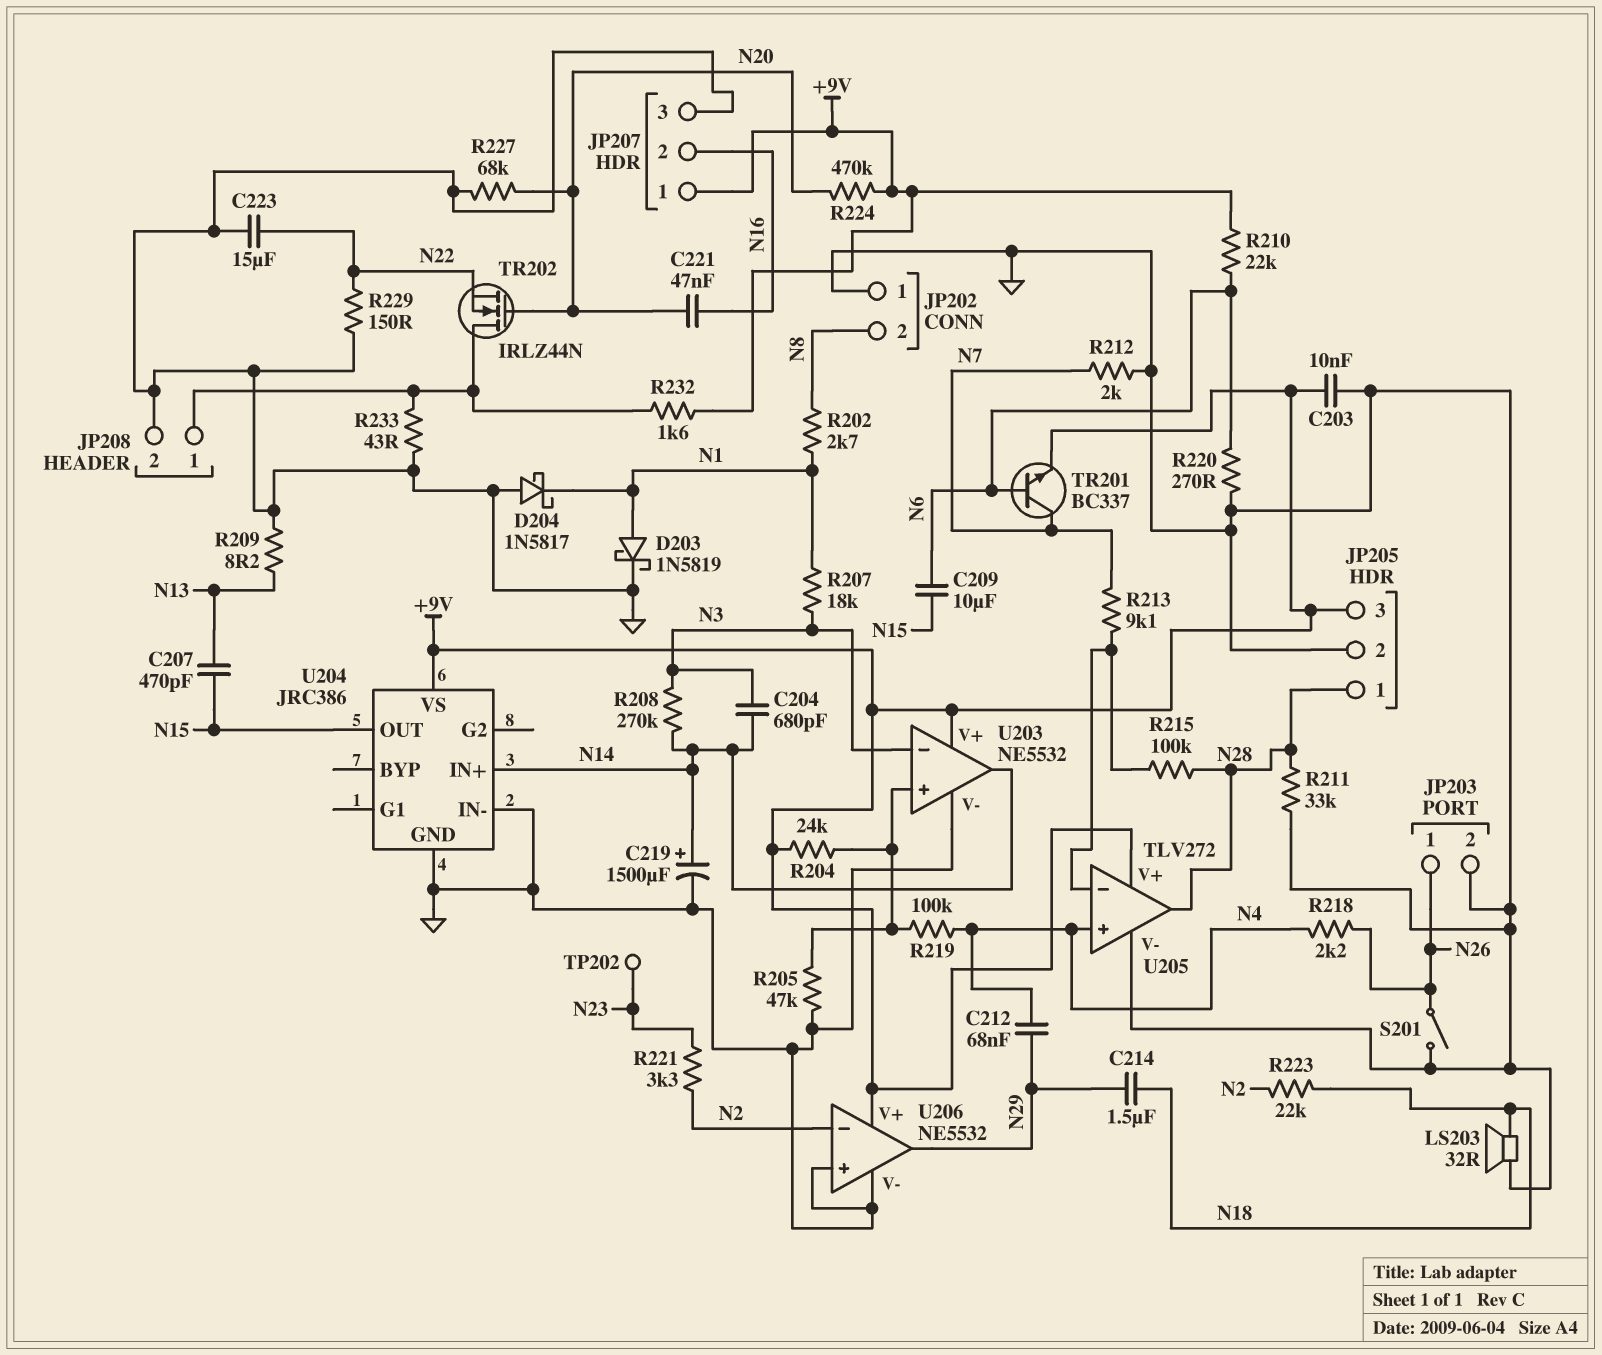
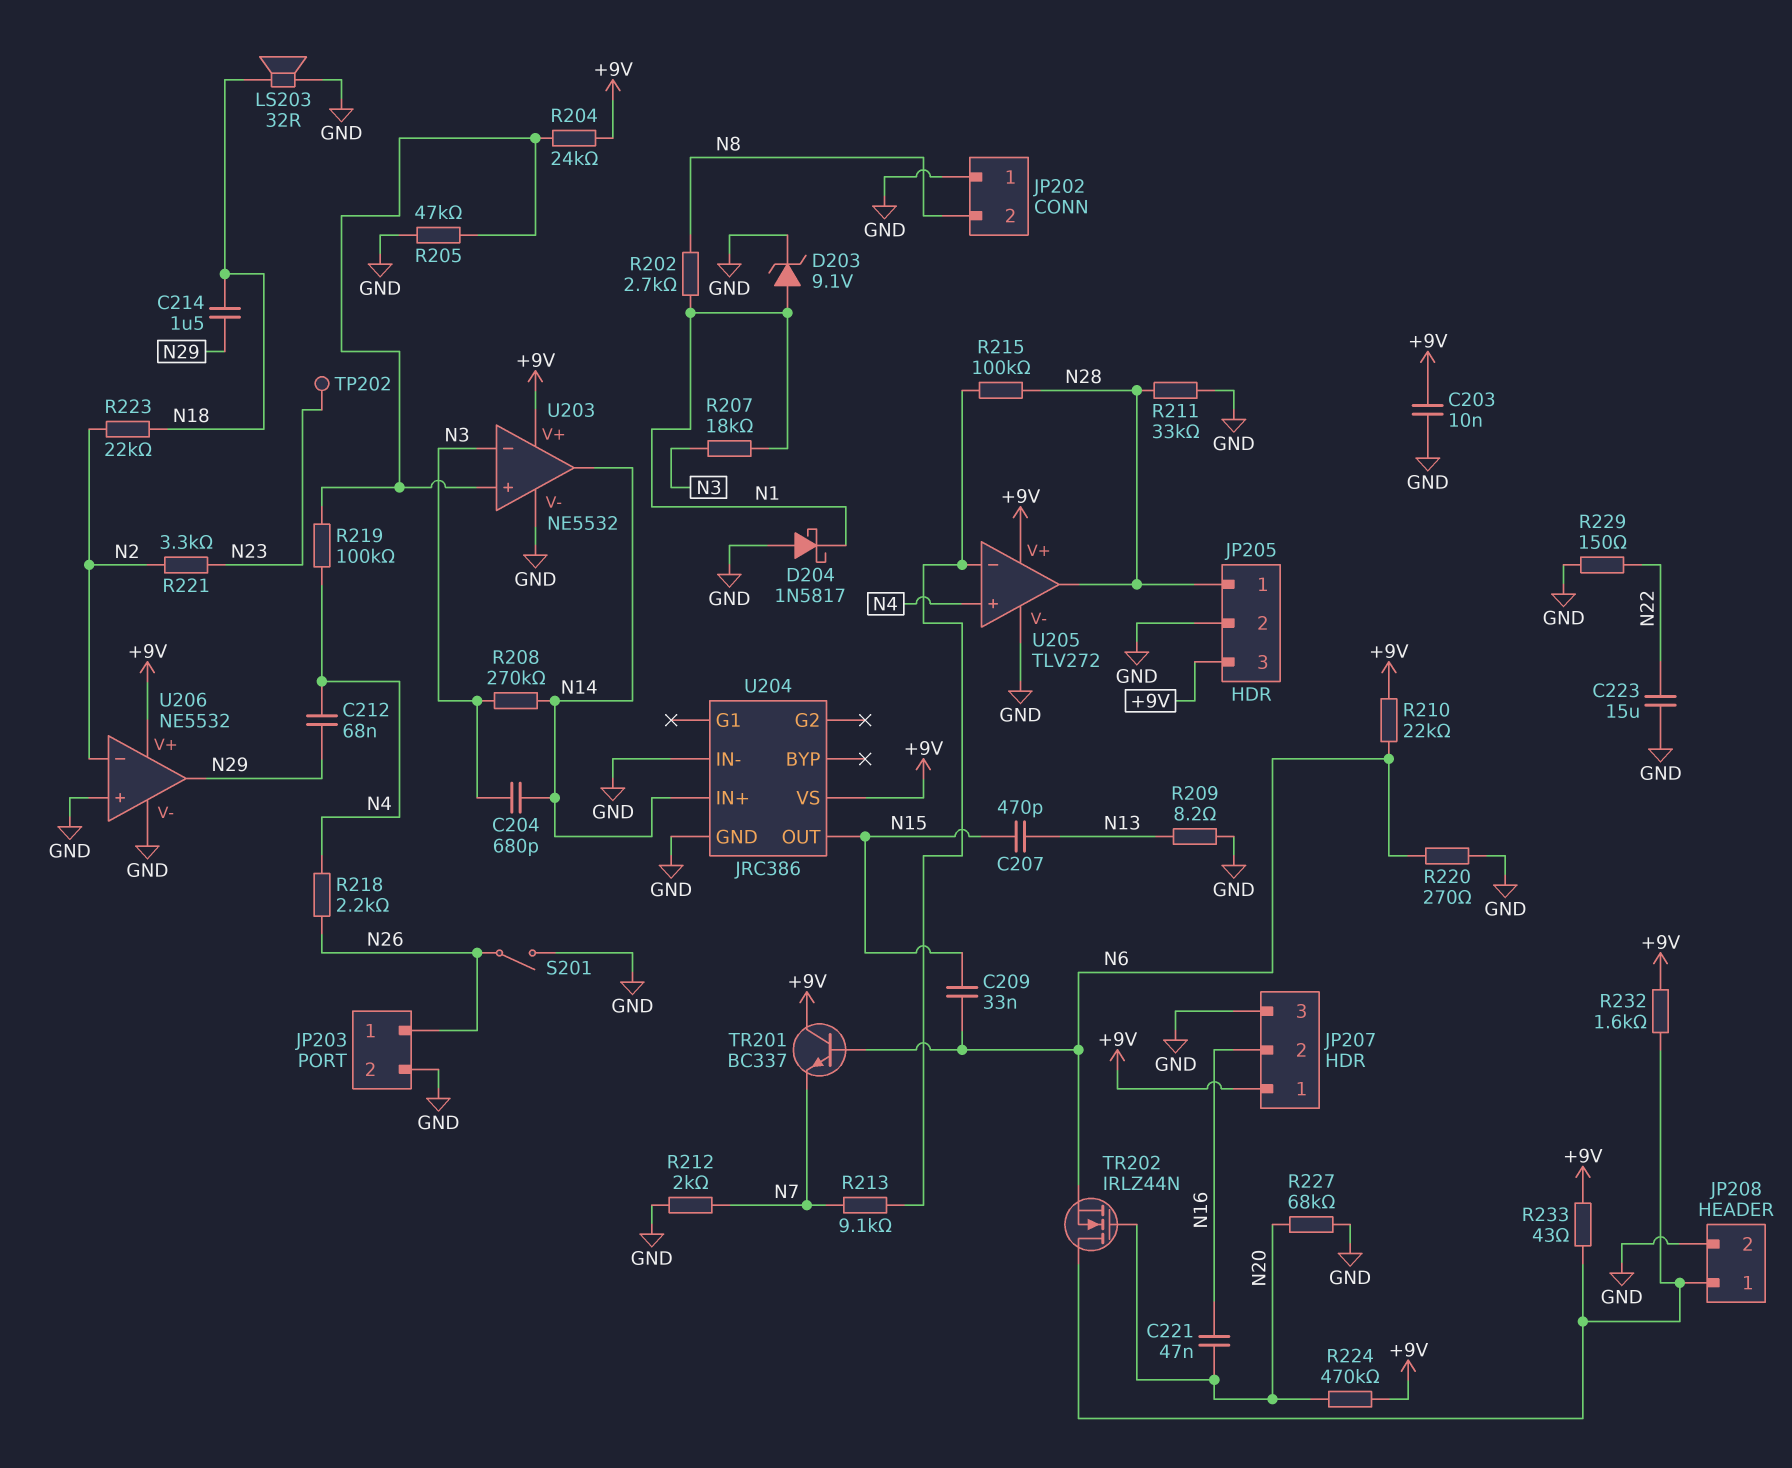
C209: 10uF (N6, N15) -> 33nF (N6, N15)
C219: 1500uF (plus N14, minus GND) -> none
D203: schottky 1N5819 (A N1, K GND) -> zener 9.1V (A N1, K GND)
R233: 43 (GND, JP208/1) -> 43 (+9V, JP208/1)
TR201: NPN BC337 (B N6, C N7, E +9V) -> NPN BC337 (B N6, C +9V, E N7)
TR202: NMOS IRLZ44N (G N20, D JP208/1, S N22) -> NMOS IRLZ44N (G N20, D JP208/1, S N6)

